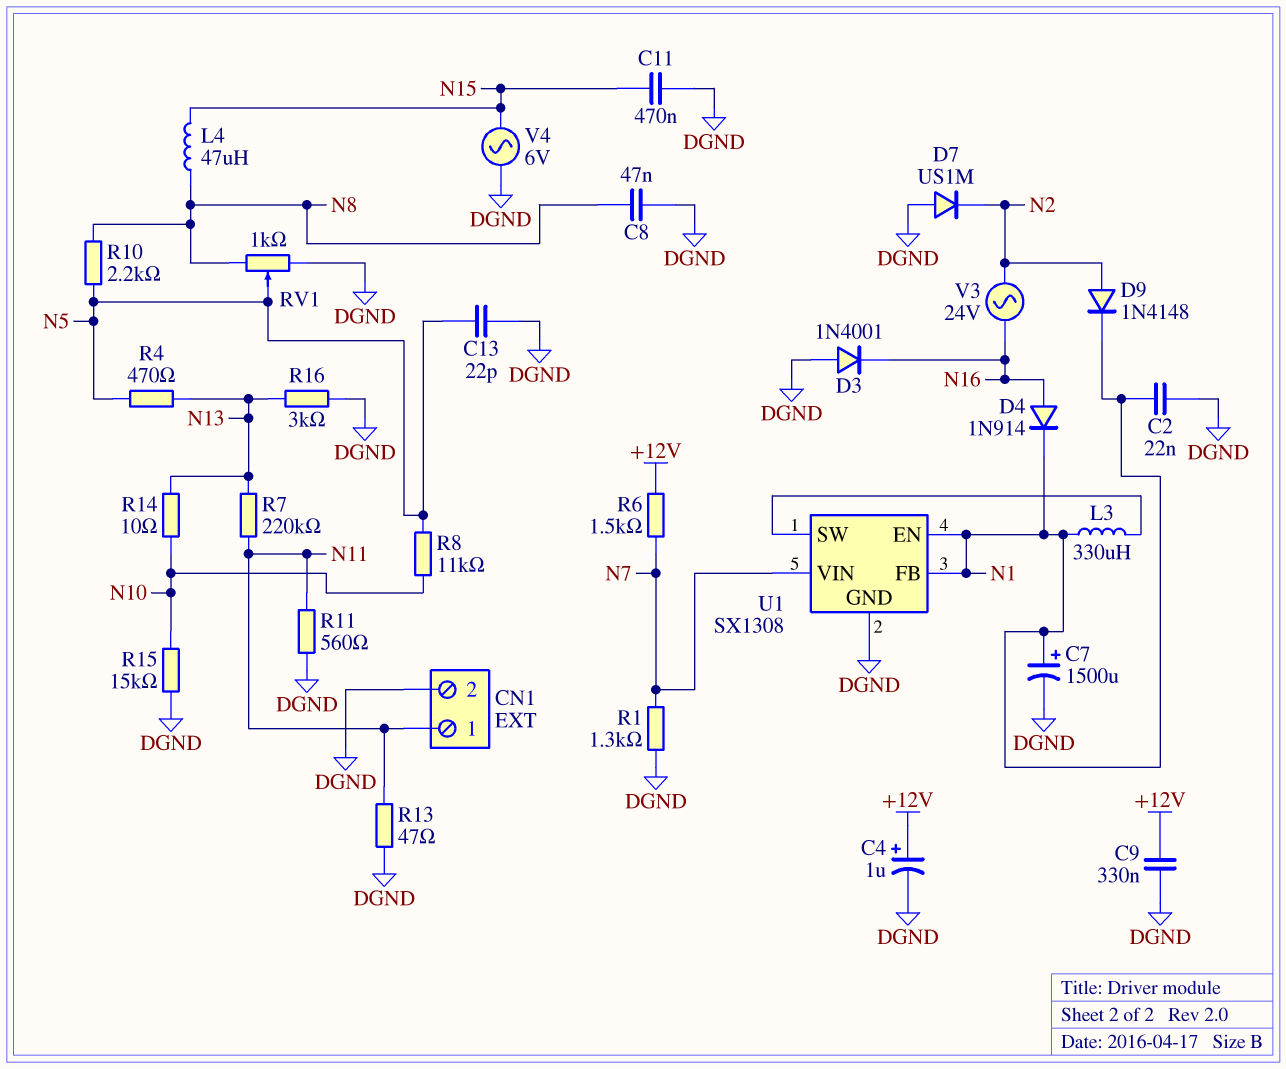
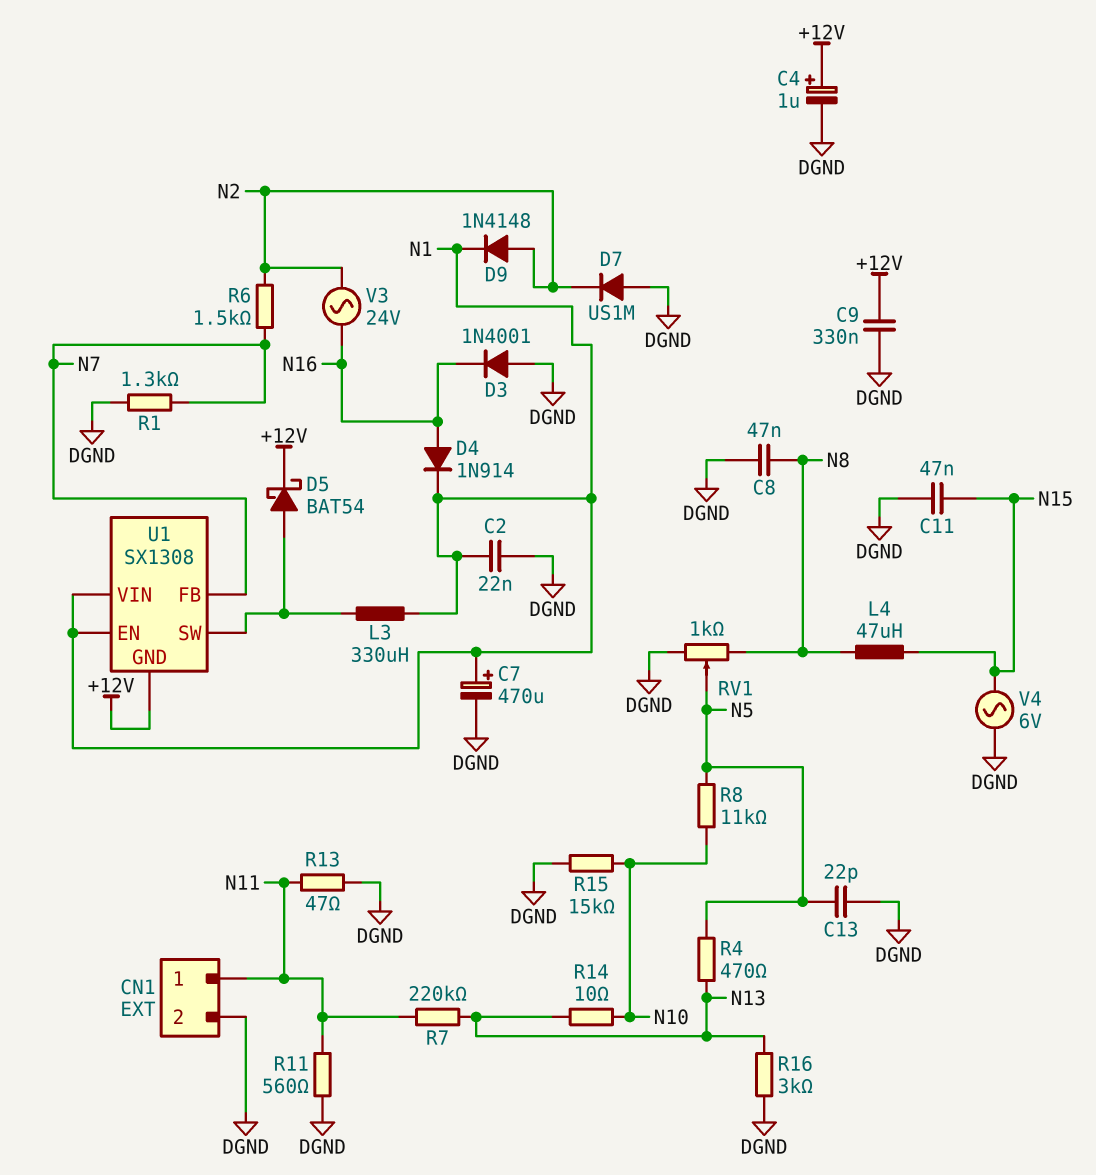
C7: 1500uF (plus N1, minus DGND) -> 470uF (plus N1, minus DGND)
C11: 470nF (DGND, N15) -> 47nF (DGND, N15)
D5: none -> schottky BAT54 (A U1/SW, K +12V)
R6: 1.5k (+12V, N7) -> 1.5k (N2, N7)
R10: 2.2k (N5, N8) -> none
U1 pin FB: N1 -> N7
U1 pin GND: DGND -> +12V
U1 pin VIN: N7 -> N1

